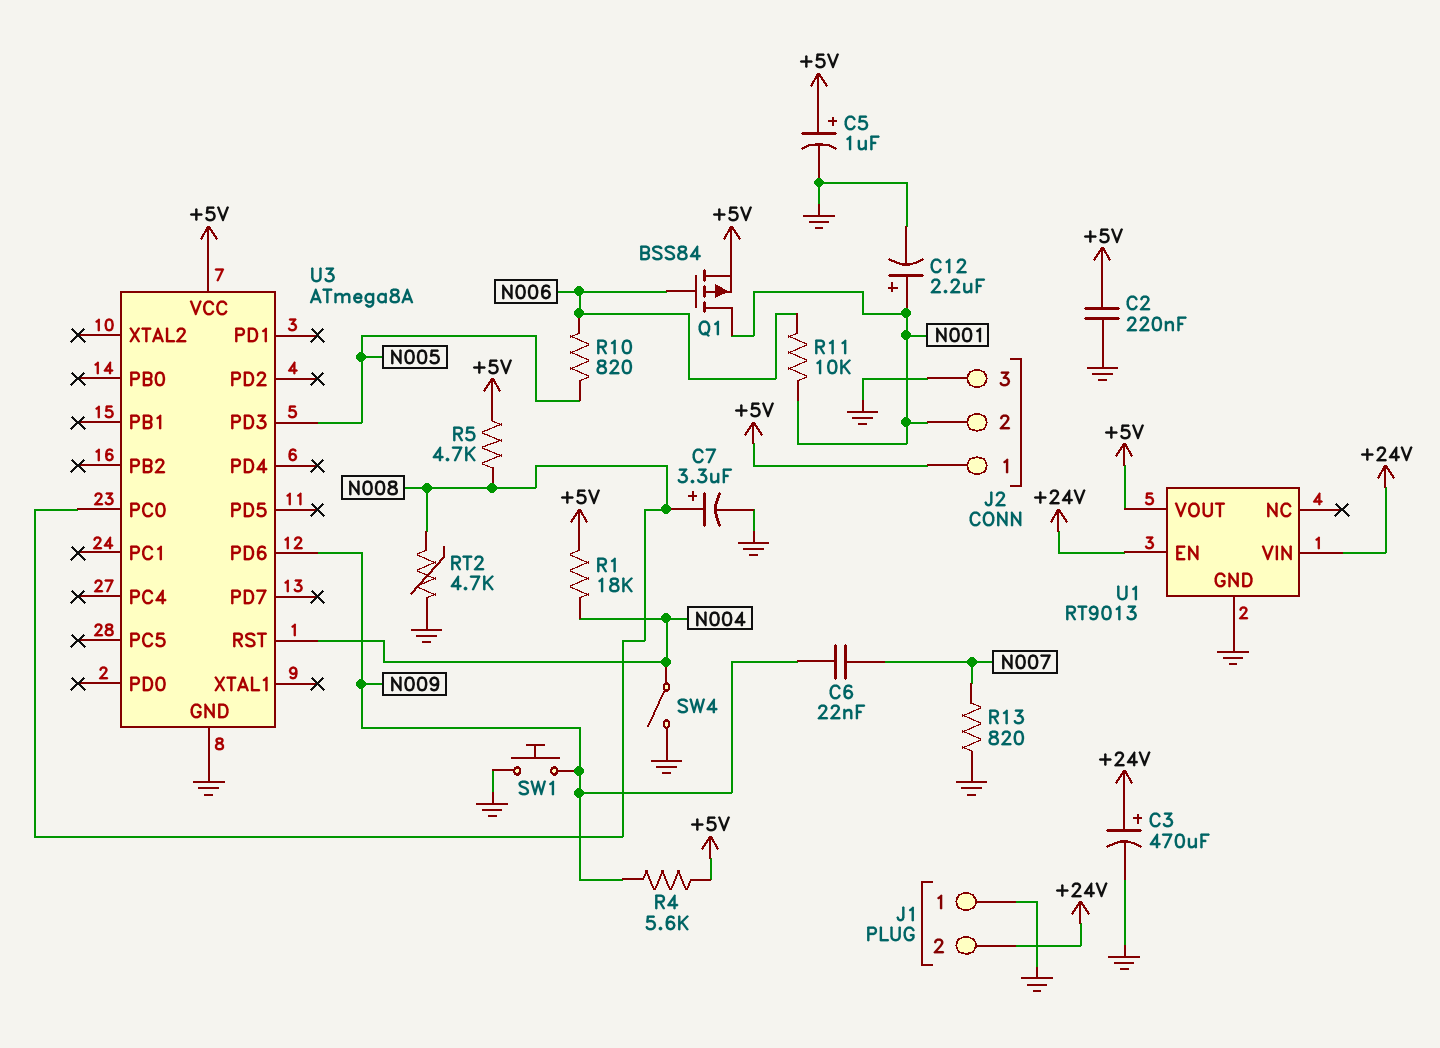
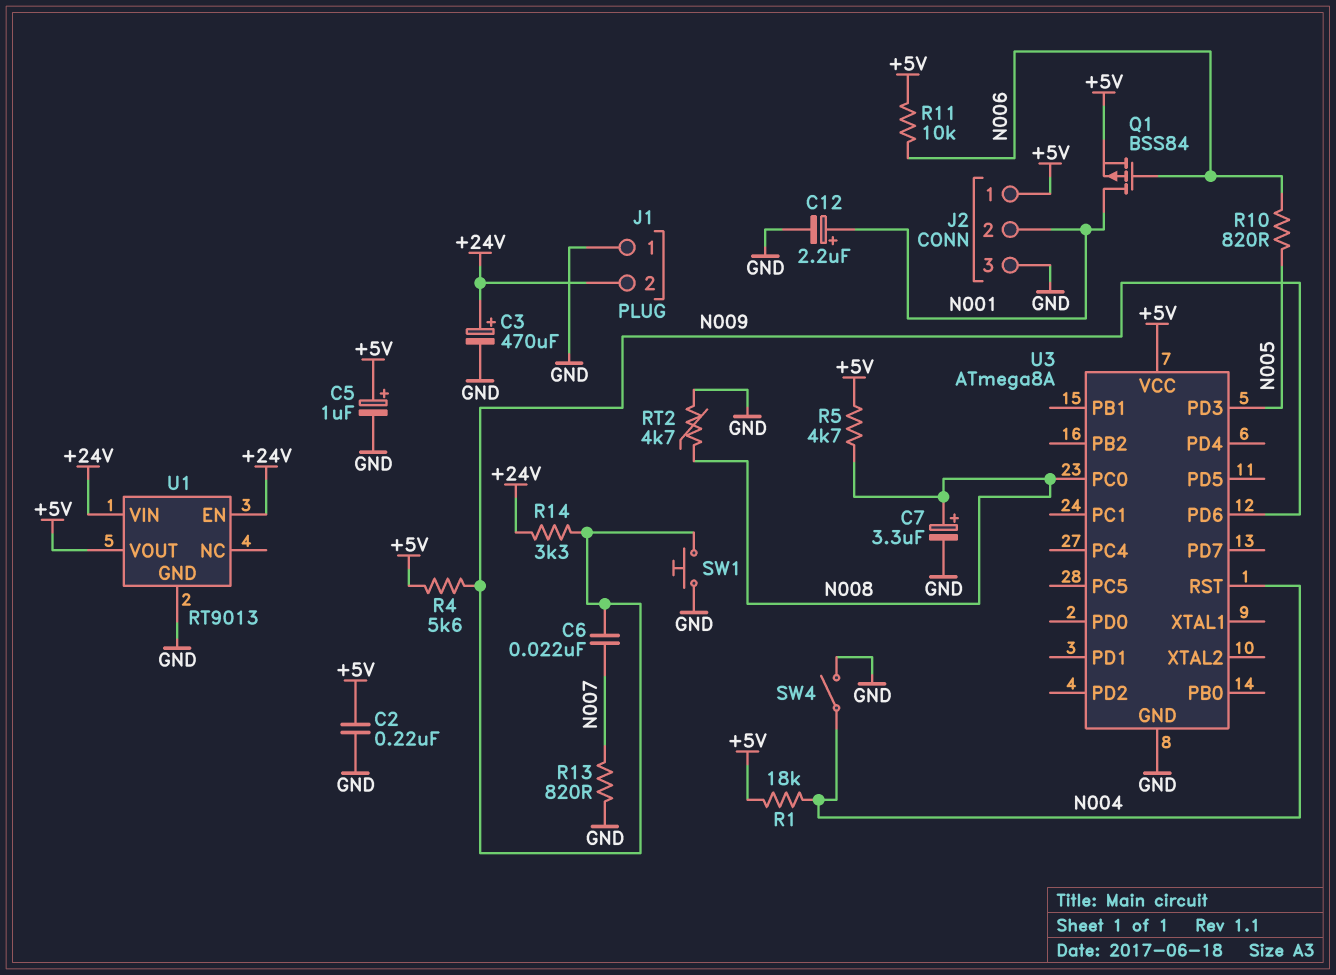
R11: 10k (N001, N006) -> 10k (+5V, N006)
R14: none -> 3.3k (+24V, N009)

